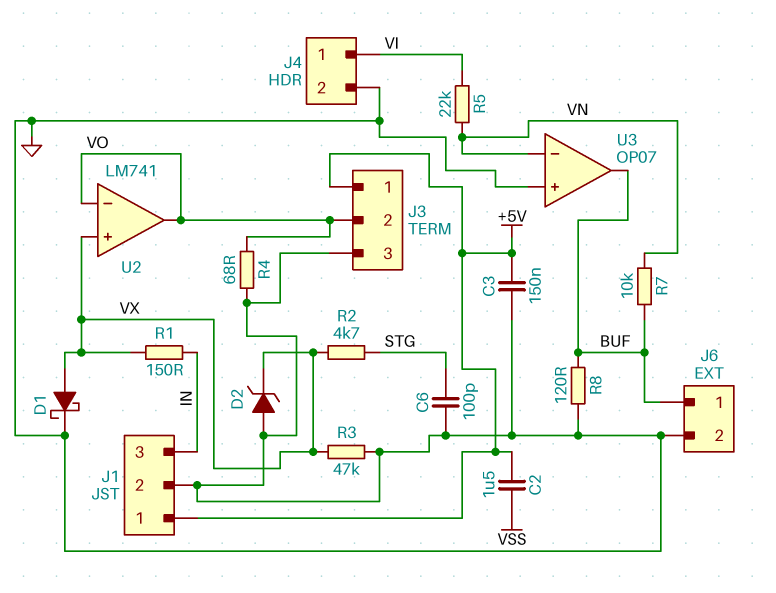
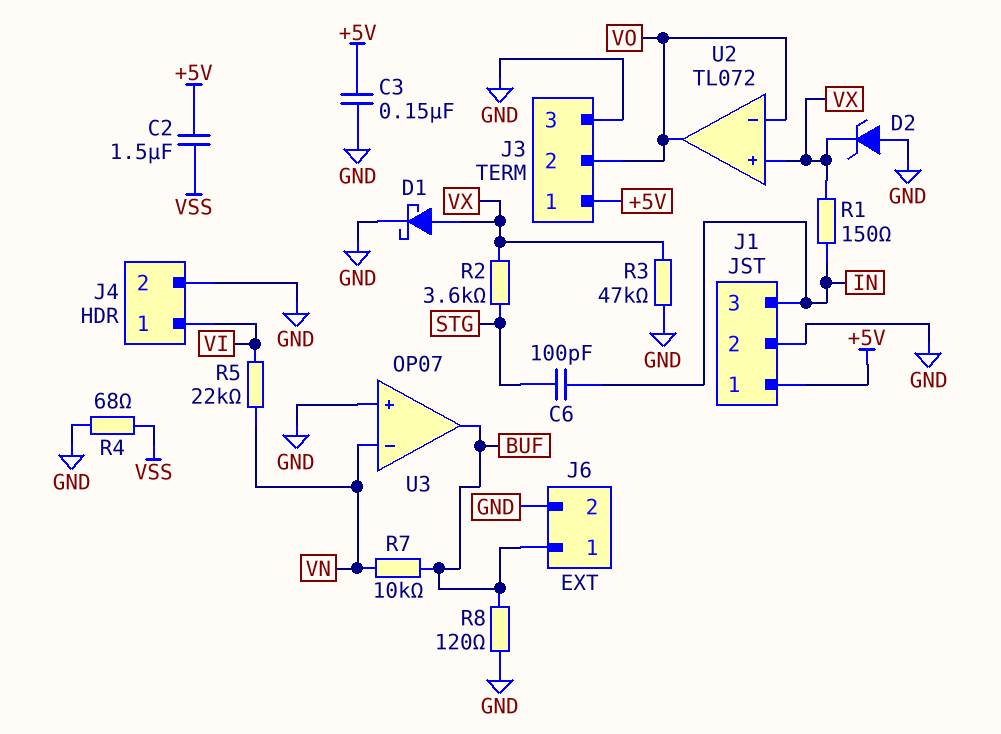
C6: 100pF (GND, STG) -> 100pF (IN, STG)
R2: 4.7k (STG, VX) -> 3.6k (STG, VX)
R4: 68 (GND, VO) -> 68 (GND, VSS)
U2: LM741 -> TL072

